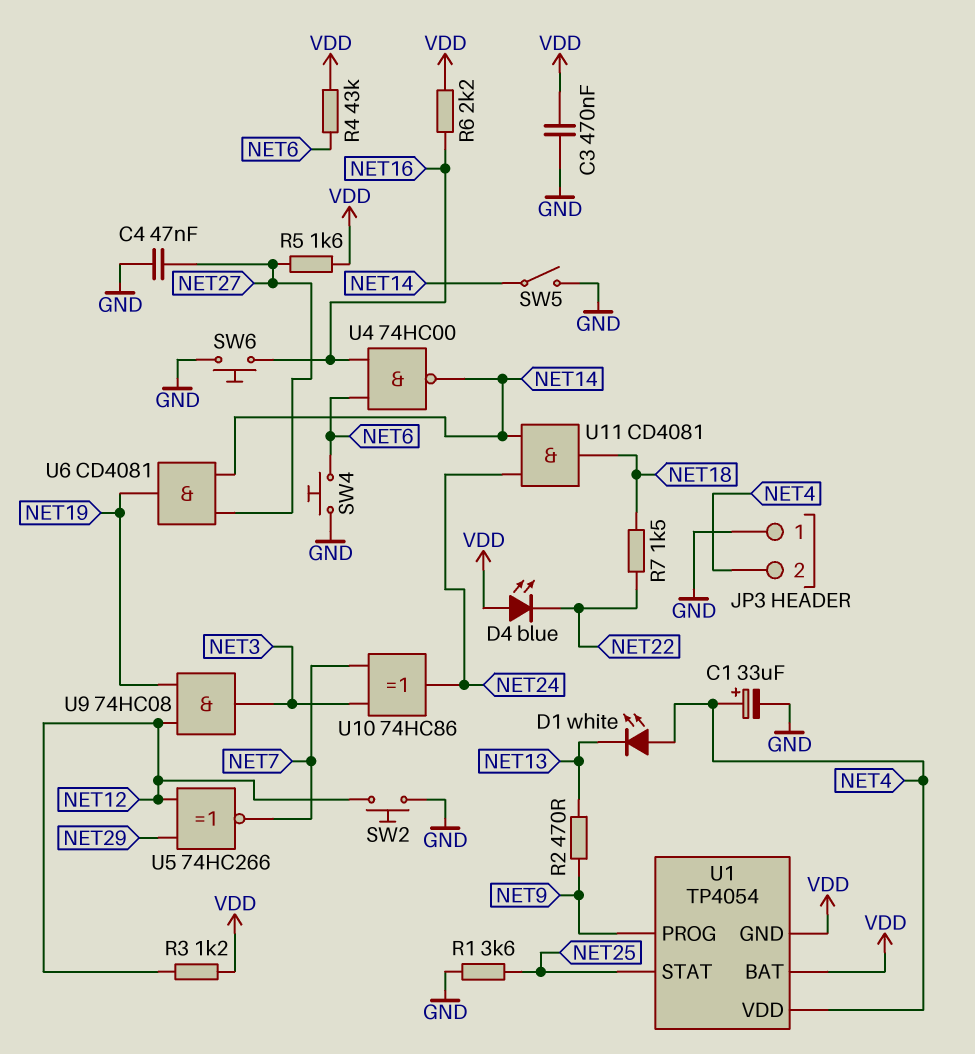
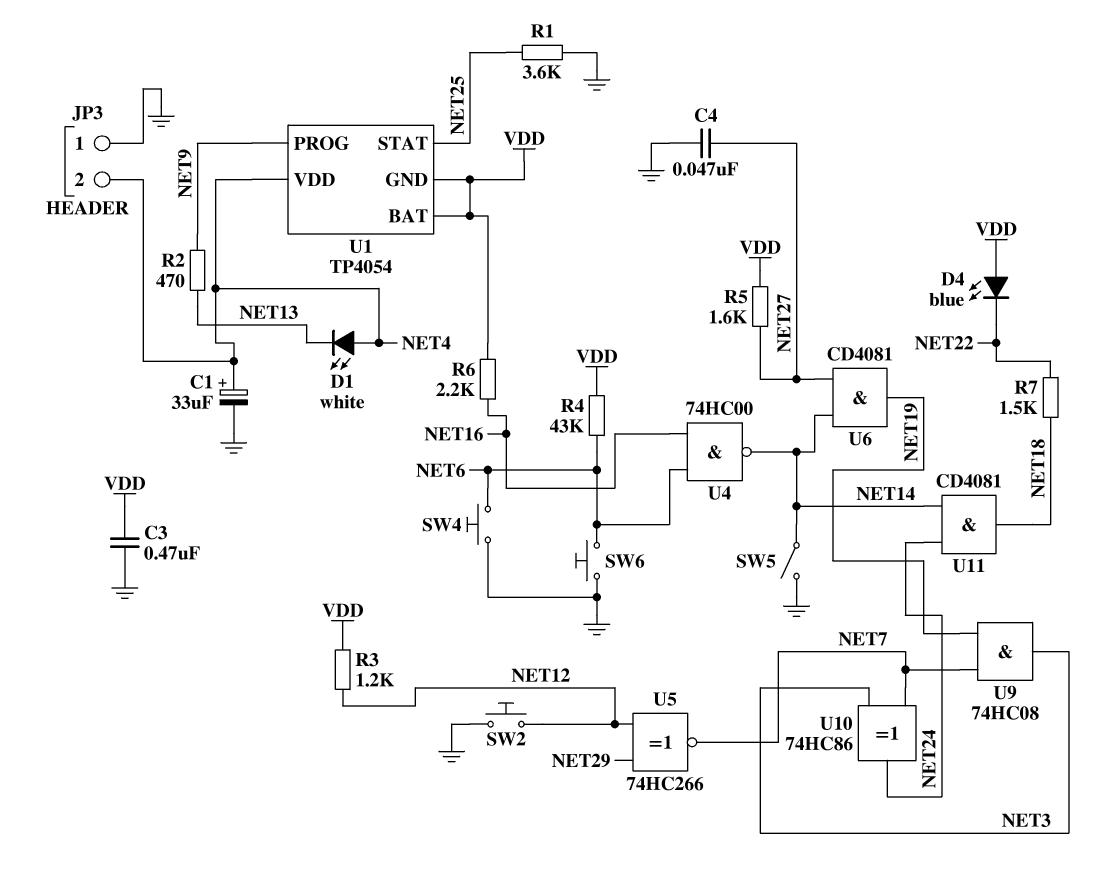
SW6: button (GND, NET16) -> button (GND, NET6)
U9: AND 74HC08 (in NET12, in NET19, out NET3) -> AND 74HC08 (in NET7, in NET19, out NET3)

